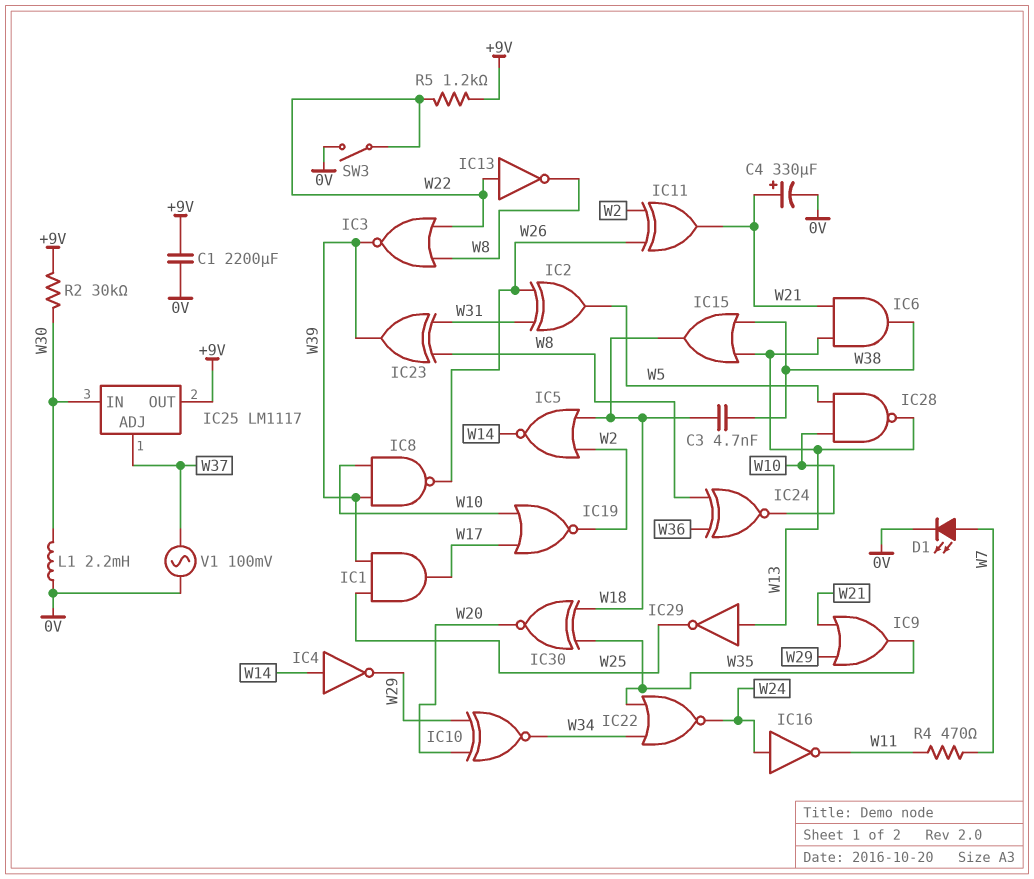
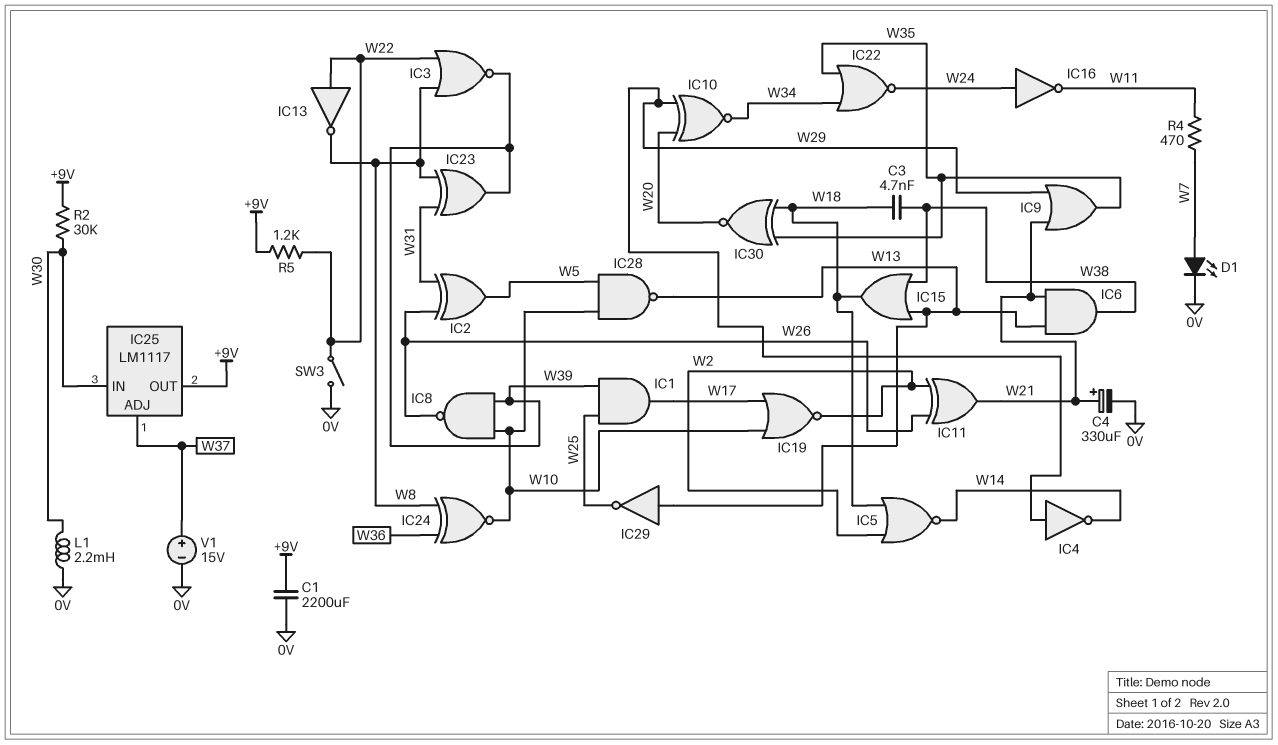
IC4: NOT (in W14, out W29) -> NOT (in W29, out W14)
V1: AC 100mV (0V, W37) -> 15V (plus W37, minus 0V)

